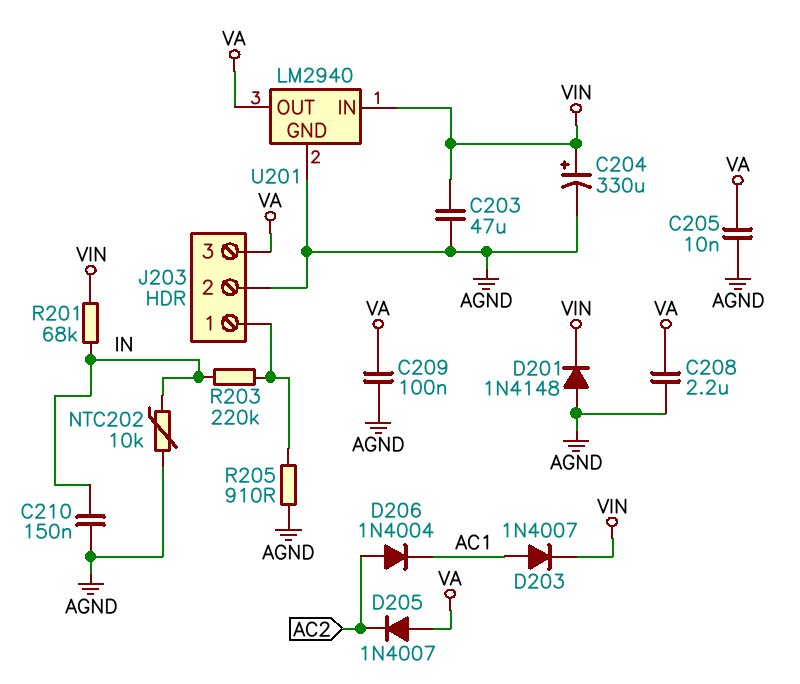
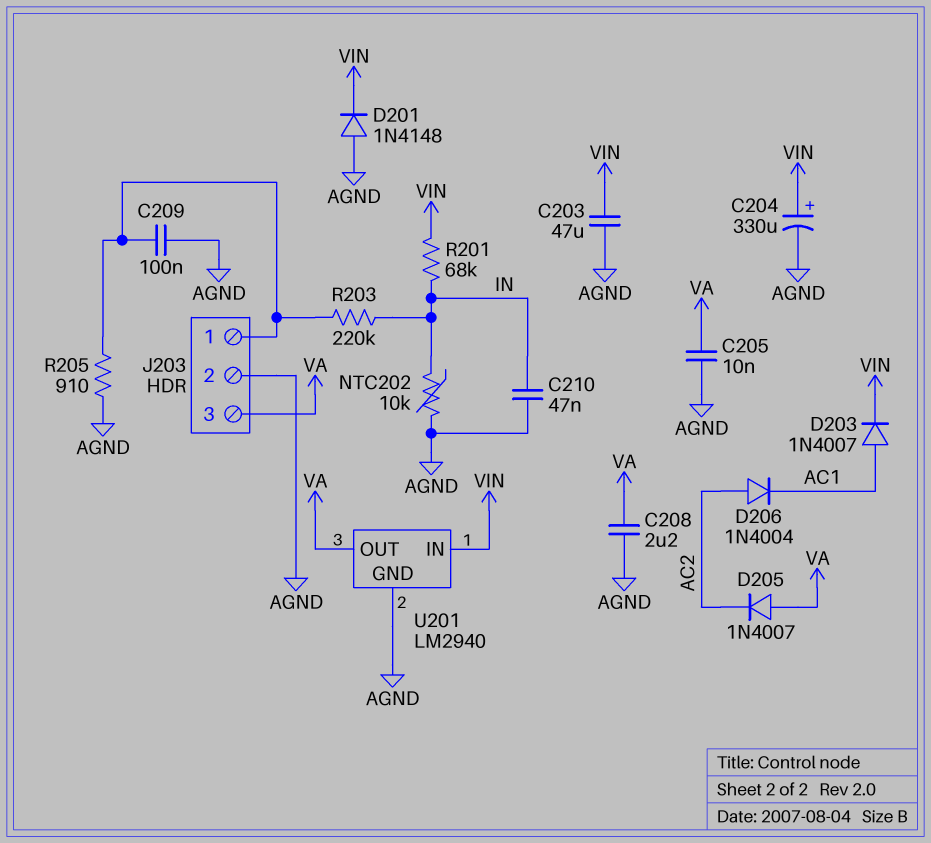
C209: 100nF (AGND, VA) -> 100nF (AGND, J203/1)
C210: 150nF (AGND, IN) -> 47nF (AGND, IN)

